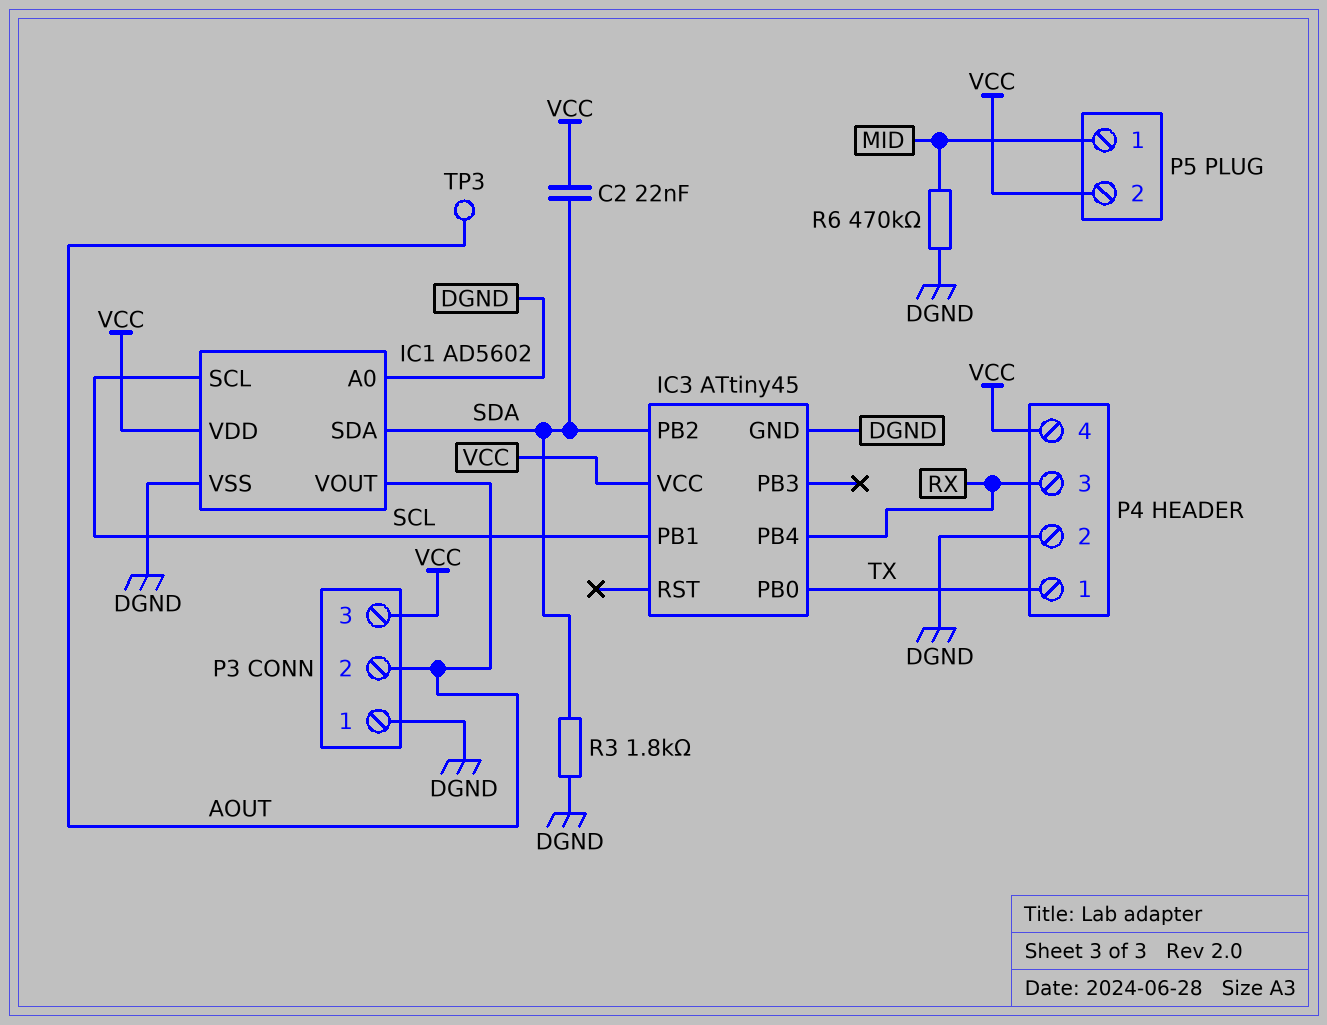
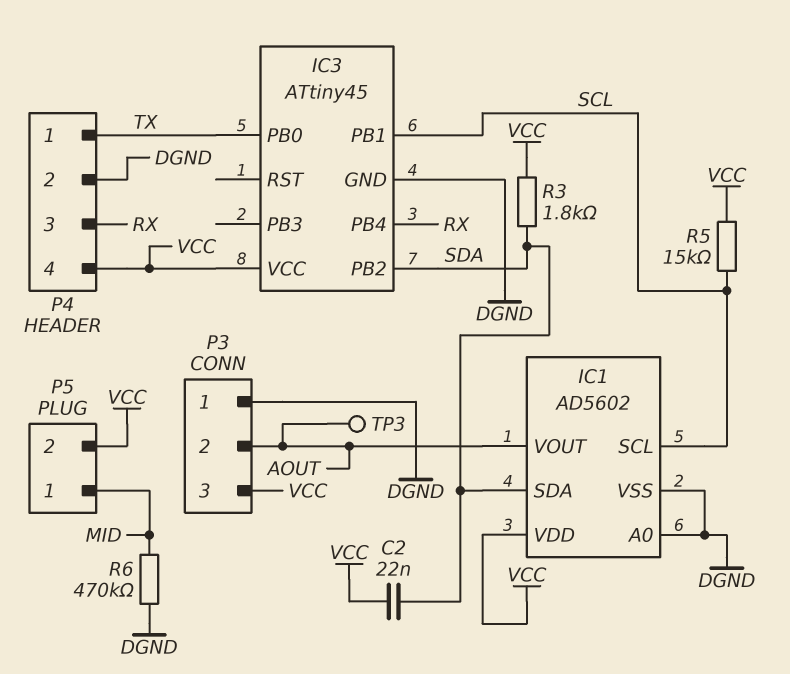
R3: 1.8k (DGND, SDA) -> 1.8k (SDA, VCC)
R5: none -> 15k (SCL, VCC)

